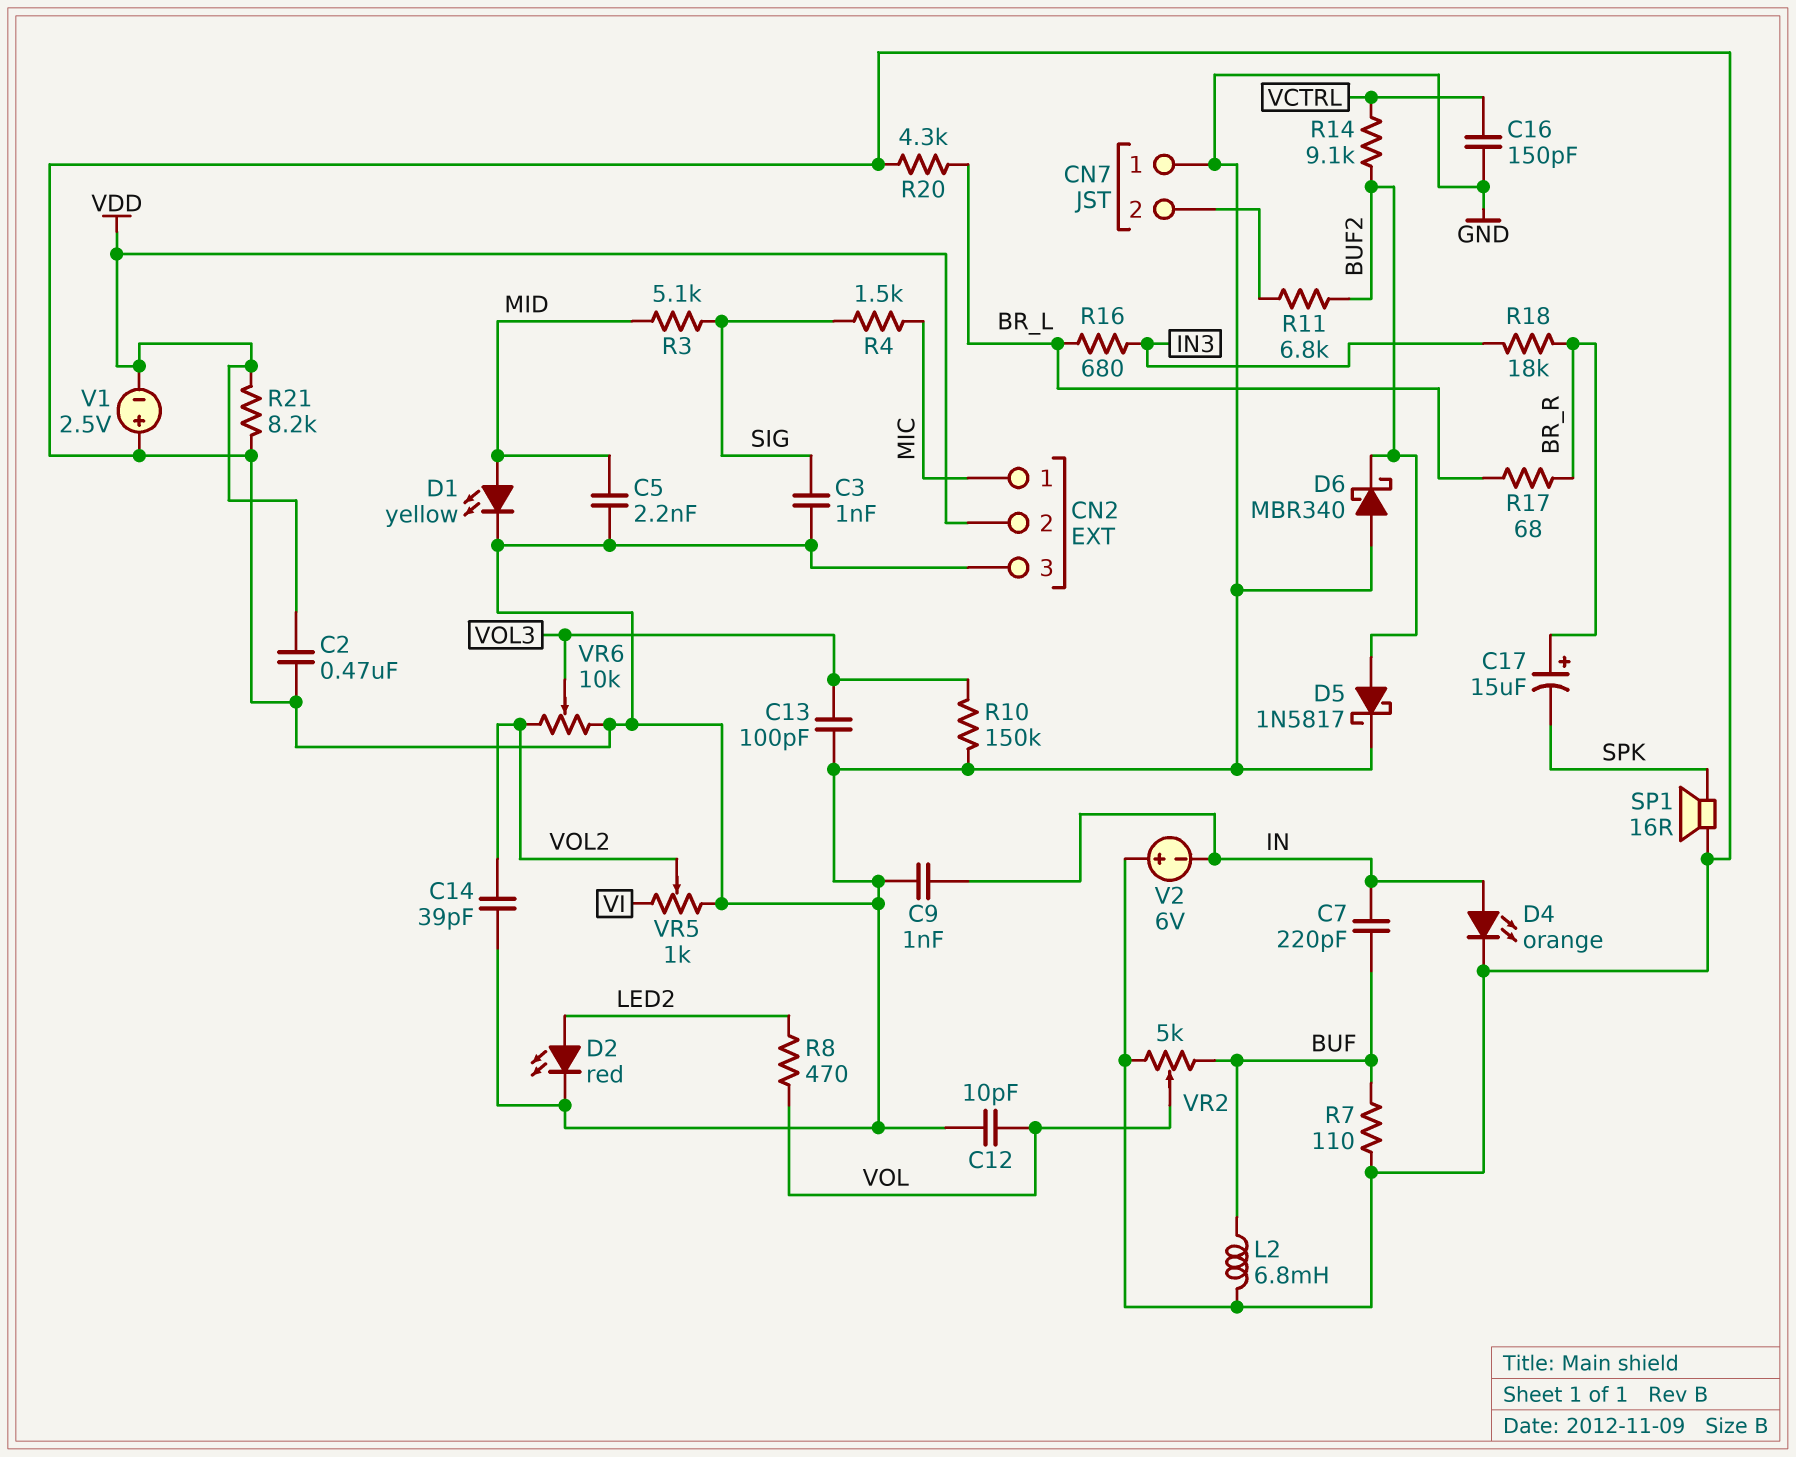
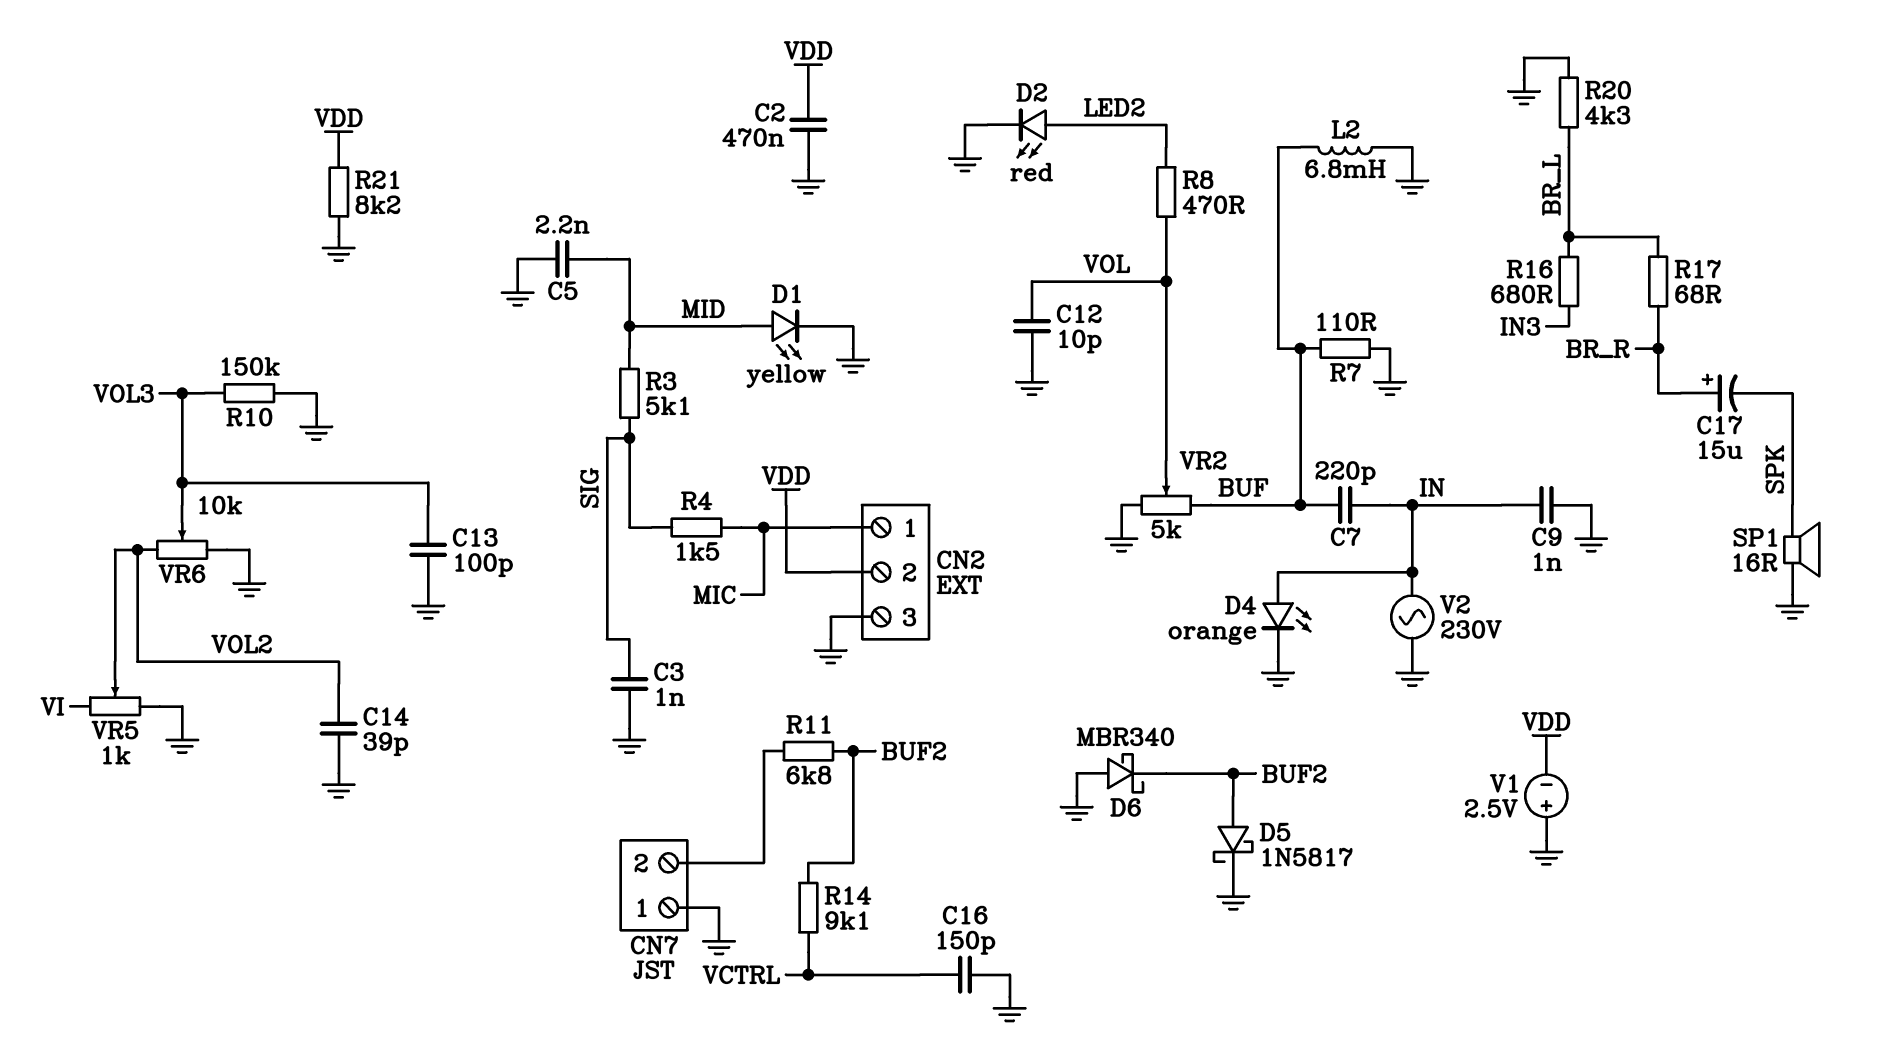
R18: 18k (BR_R, IN3) -> none
V2: 6V (plus GND, minus IN) -> AC 230V (GND, IN)

